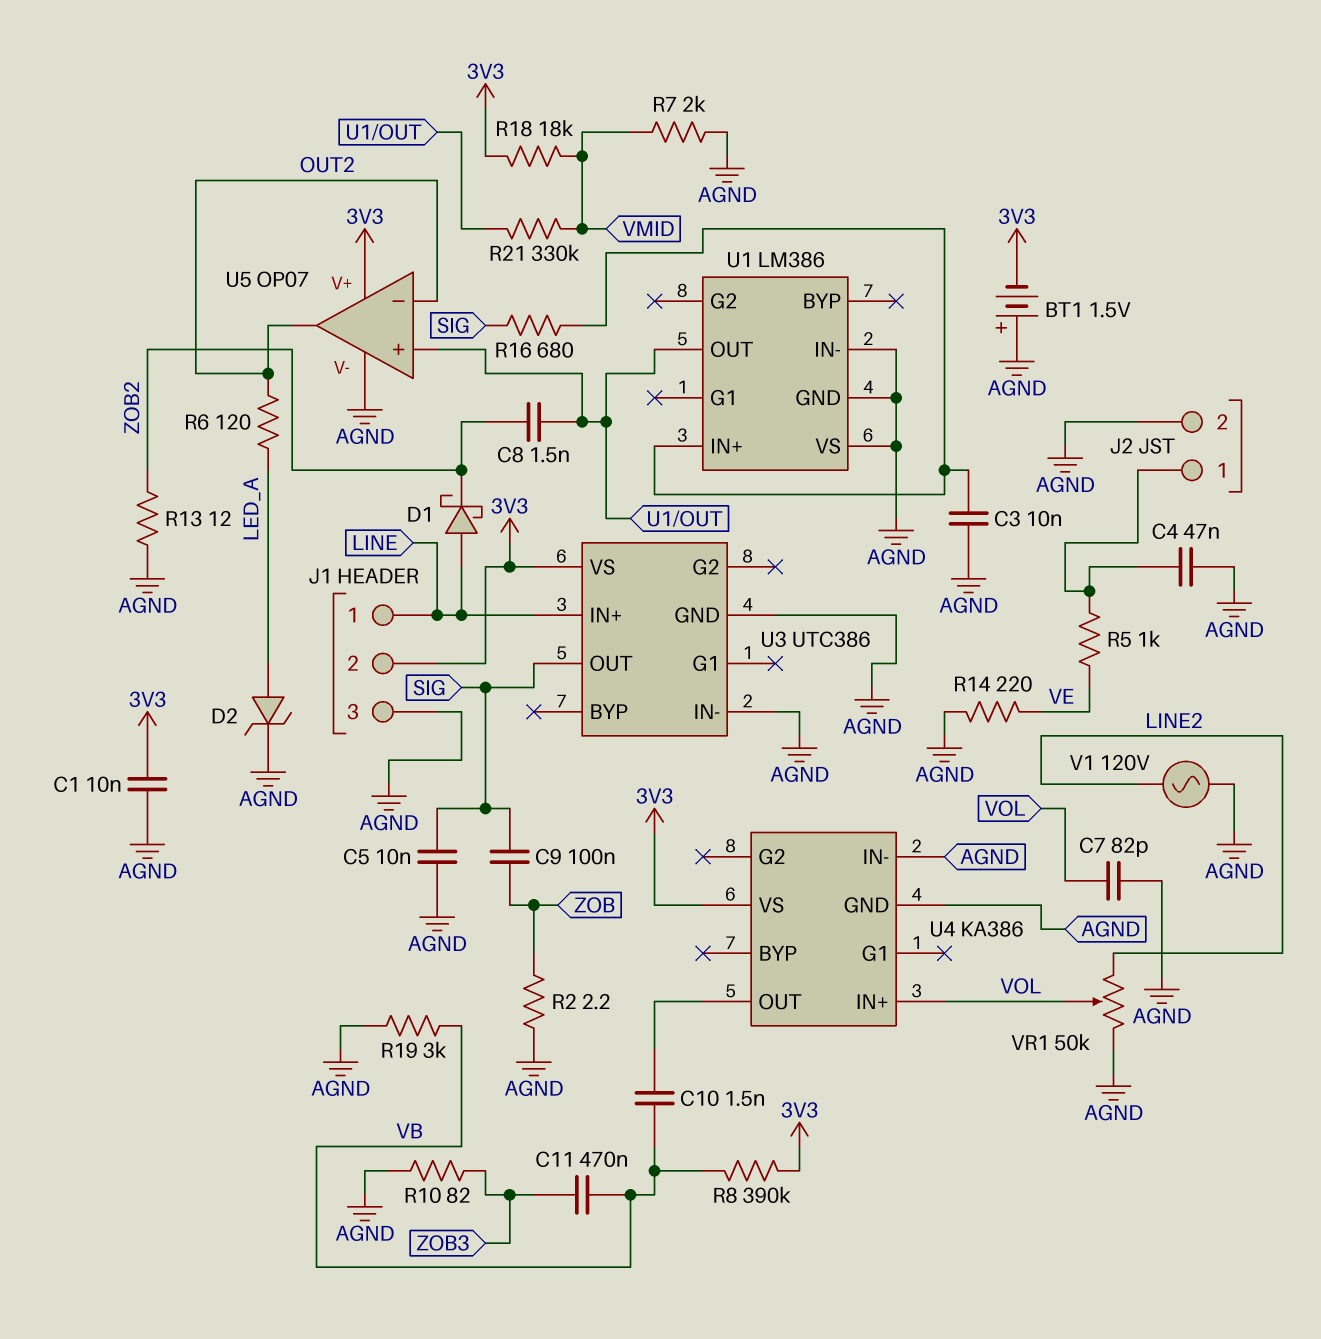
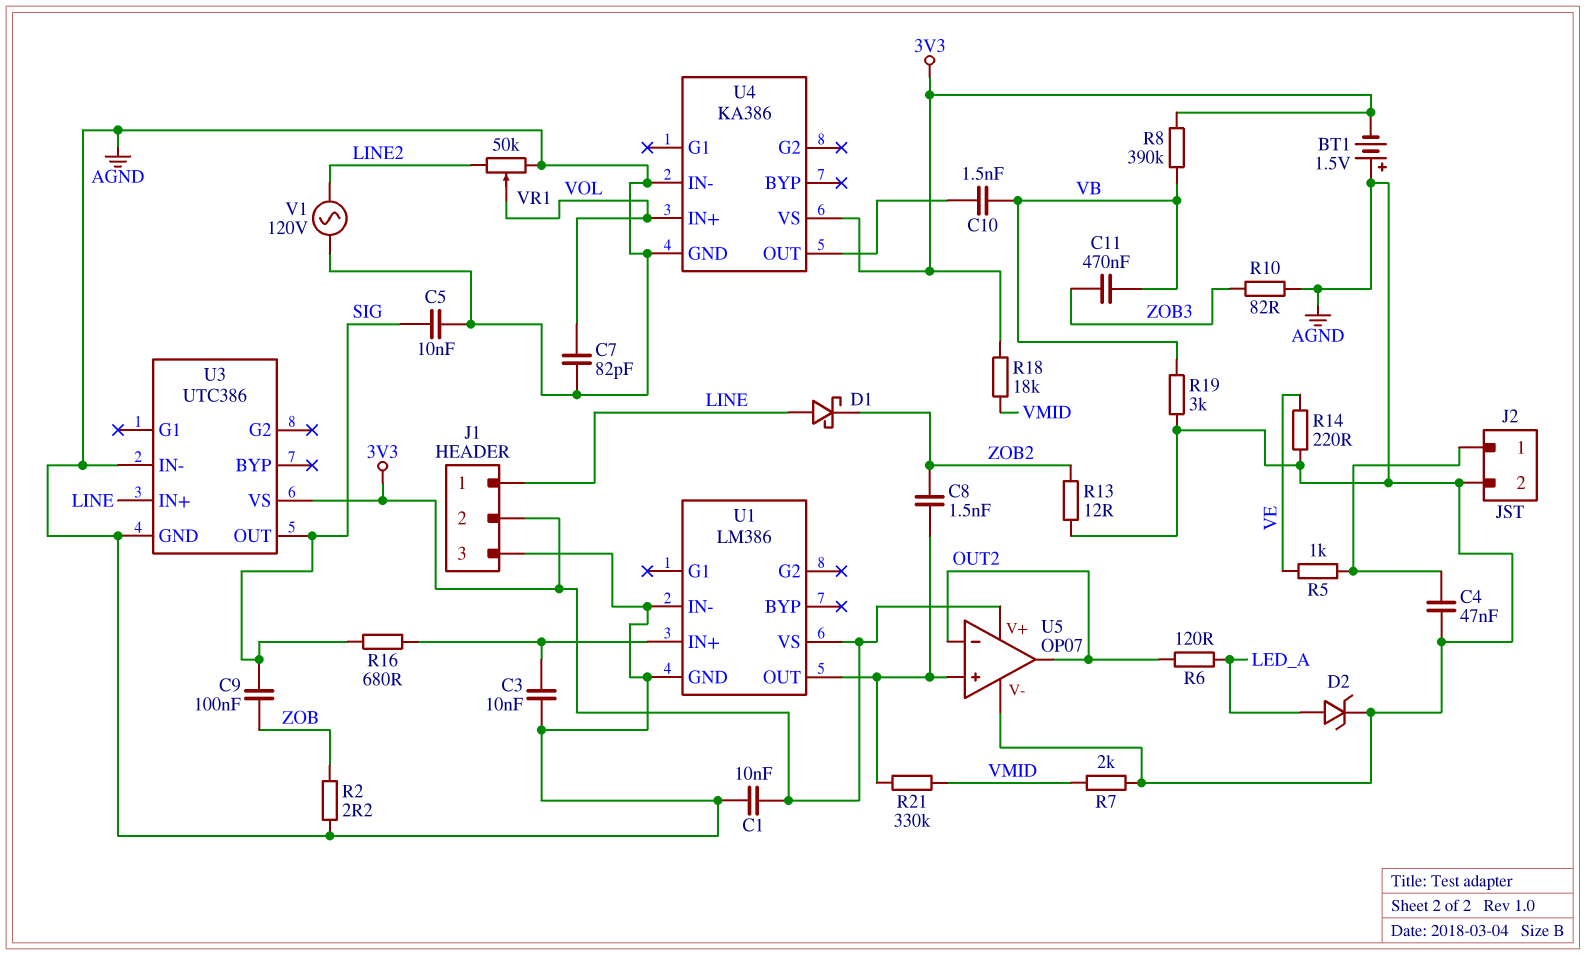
U1 pin VS: AGND -> 3V3

